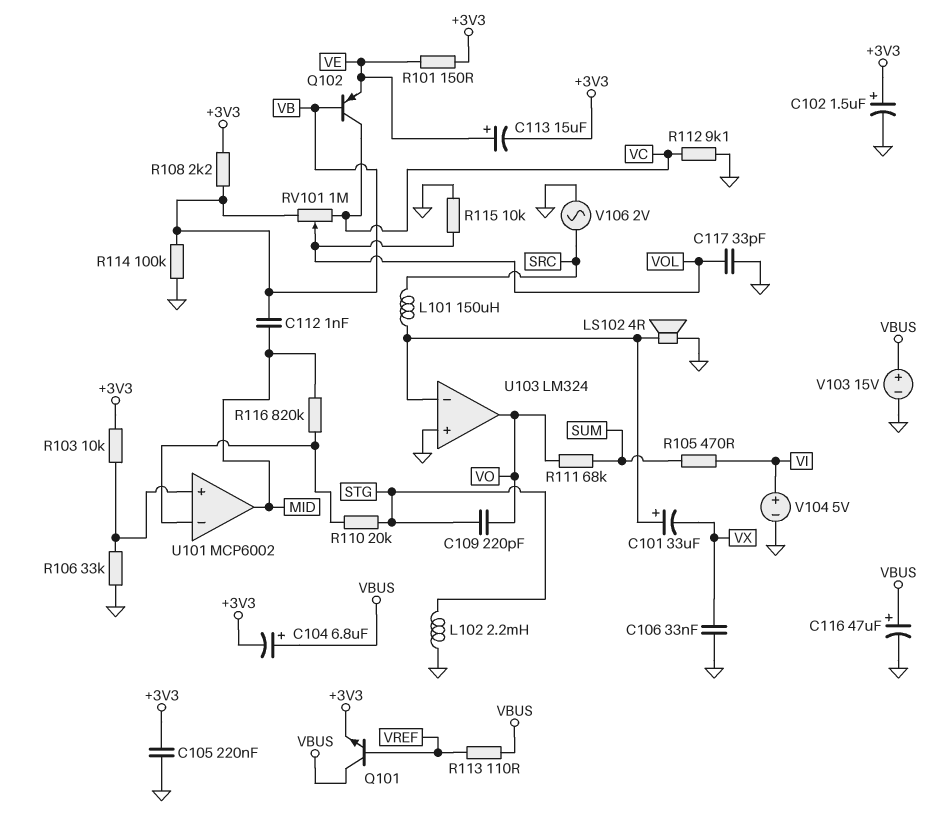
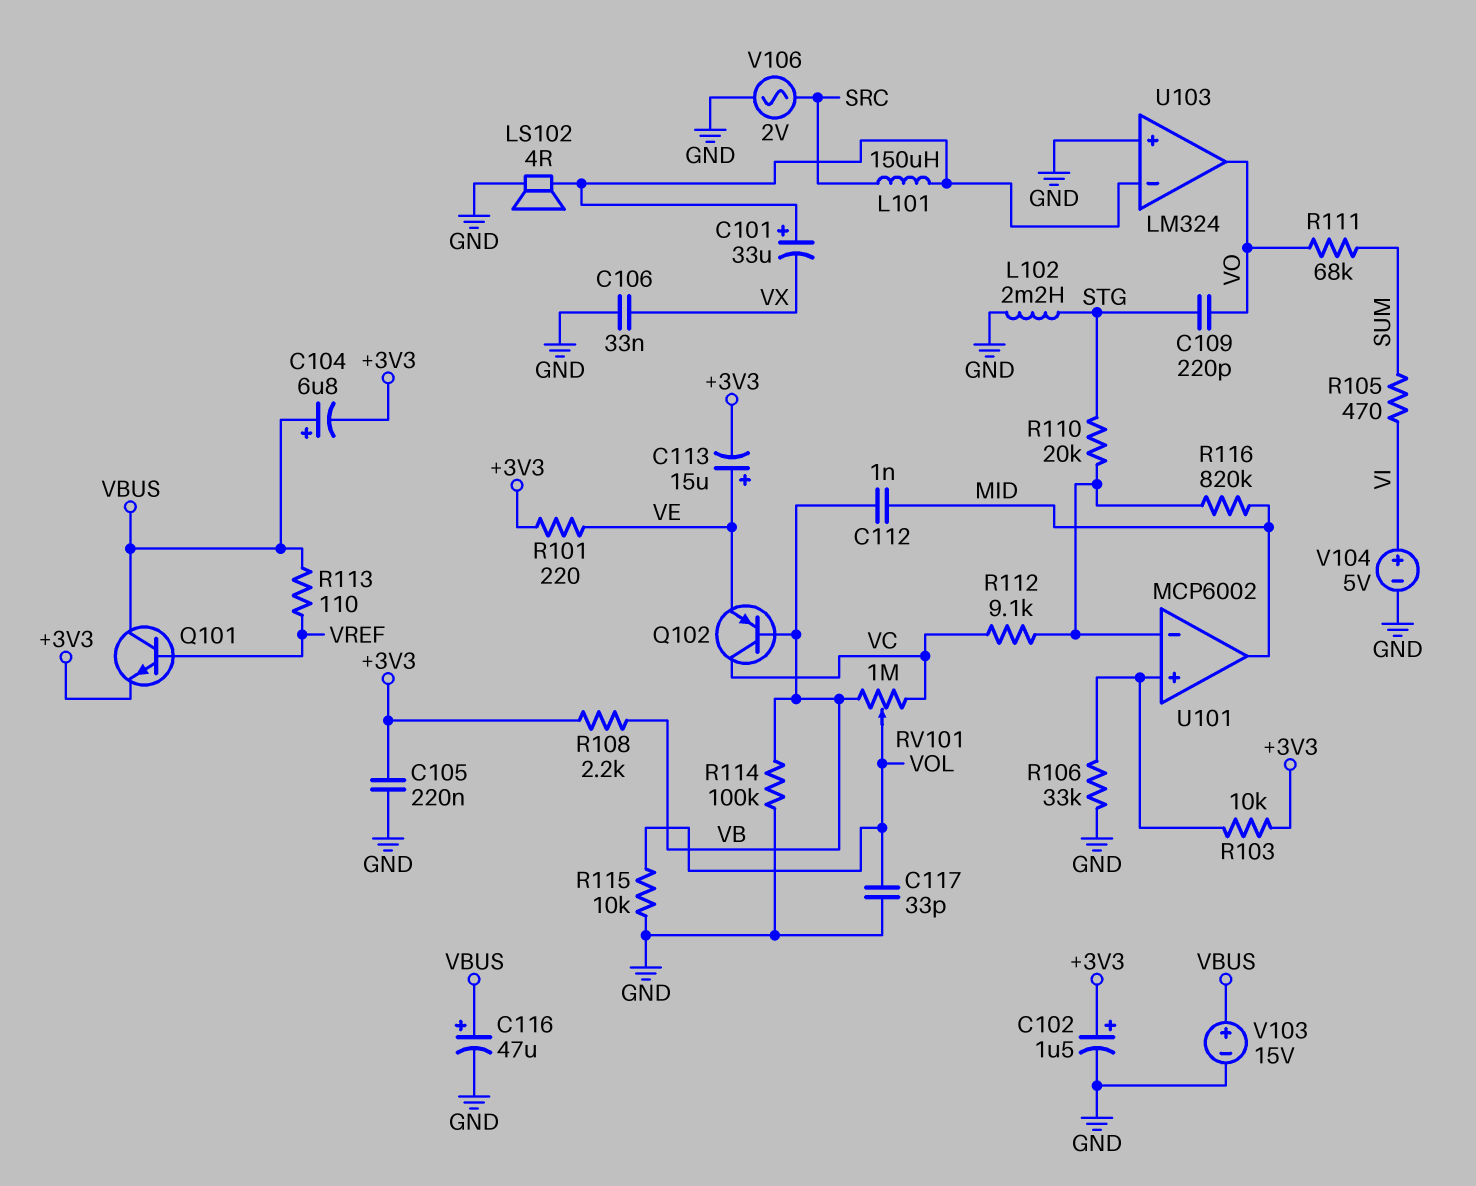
R101: 150 (+3V3, VE) -> 220 (+3V3, VE)
R112: 9.1k (GND, VC) -> 9.1k (U101/in-, VC)

